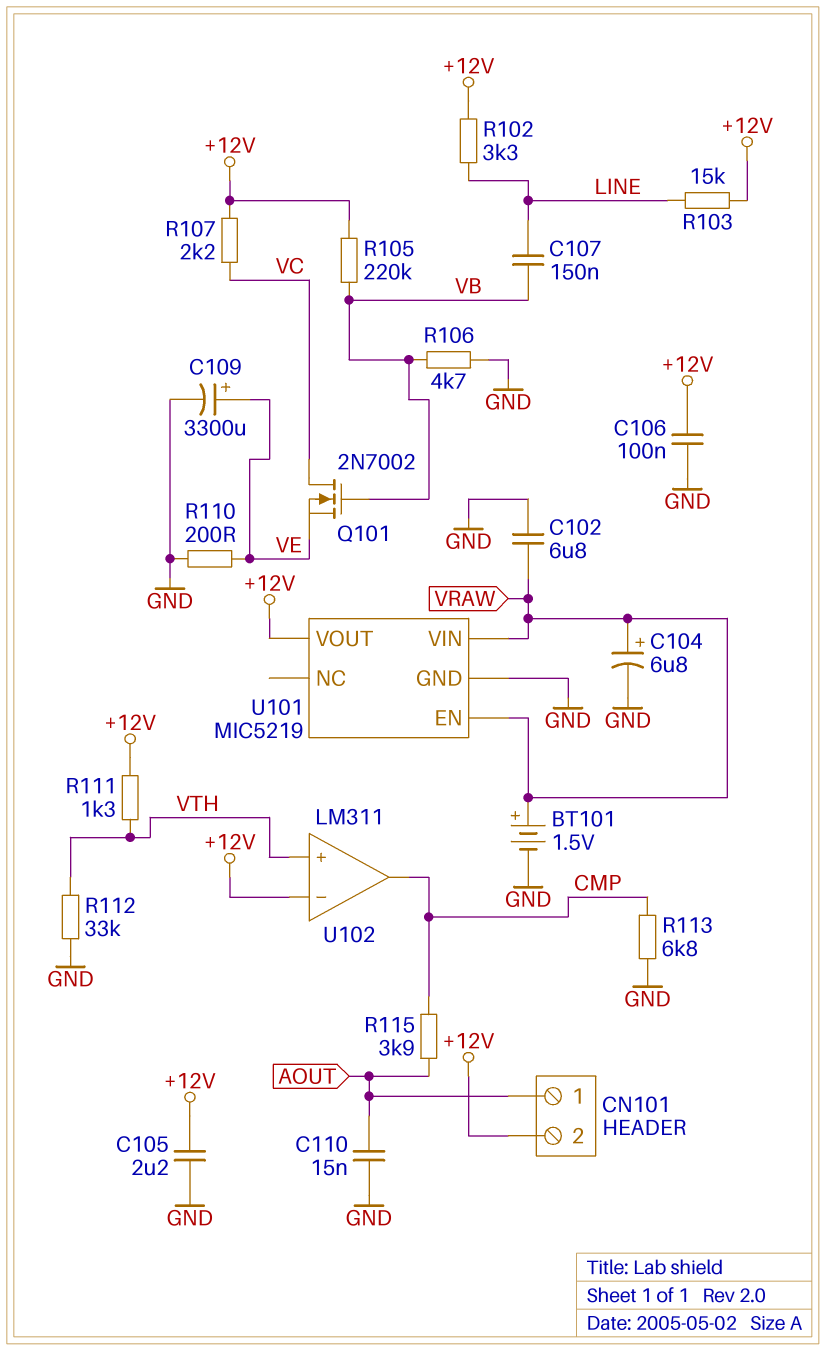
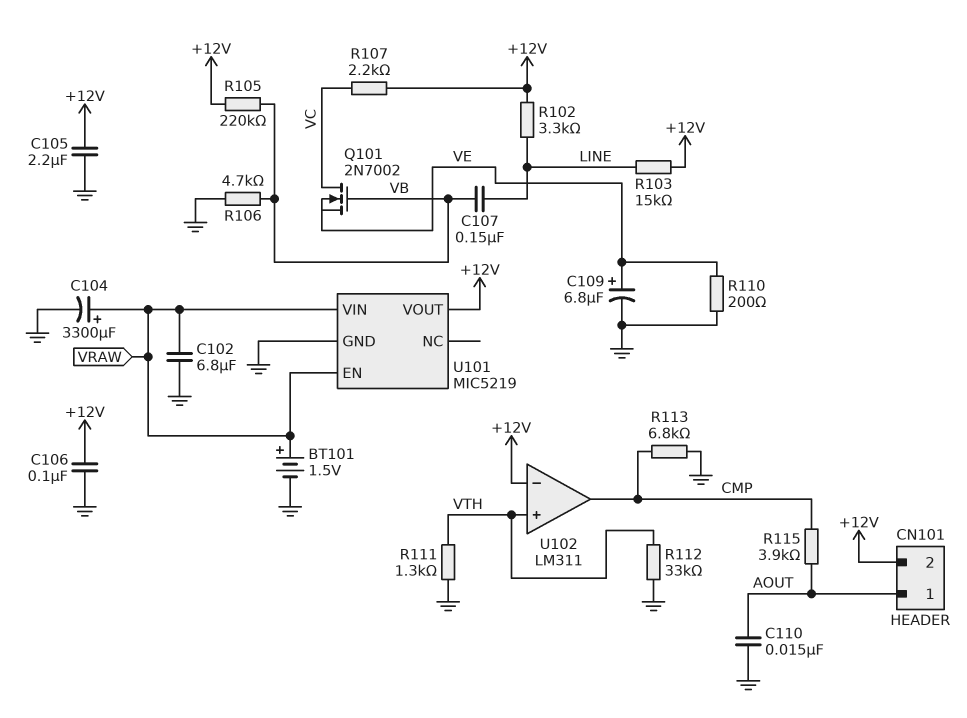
C104: 6.8uF (plus VRAW, minus GND) -> 3300uF (plus VRAW, minus GND)
C109: 3300uF (plus VE, minus GND) -> 6.8uF (plus VE, minus GND)
R111: 1.3k (+12V, VTH) -> 1.3k (GND, VTH)

